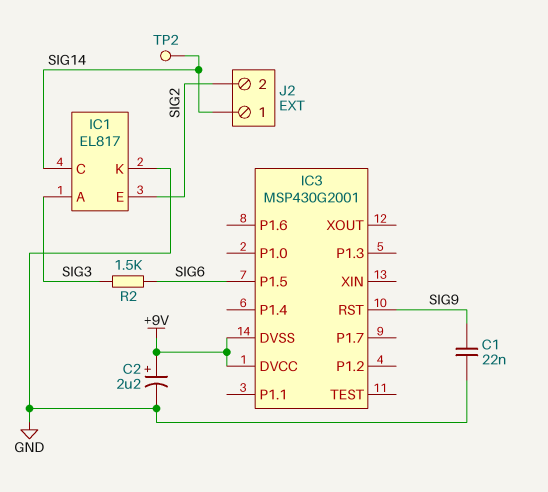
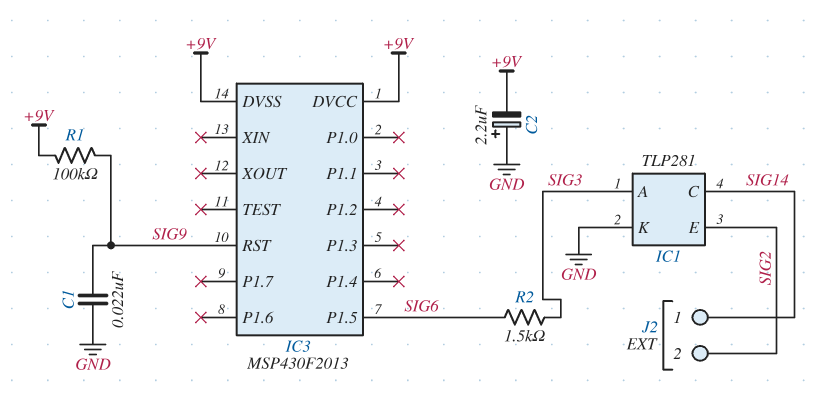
C2: 2.2uF (plus +9V, minus GND) -> 2.2uF (plus GND, minus +9V)
IC1: EL817 -> TLP281
IC3: MSP430G2001 -> MSP430F2013
R1: none -> 100k (+9V, SIG9)
TP2: test point (SIG14) -> none

